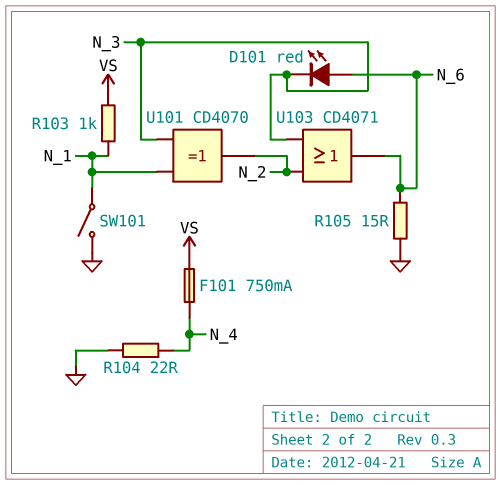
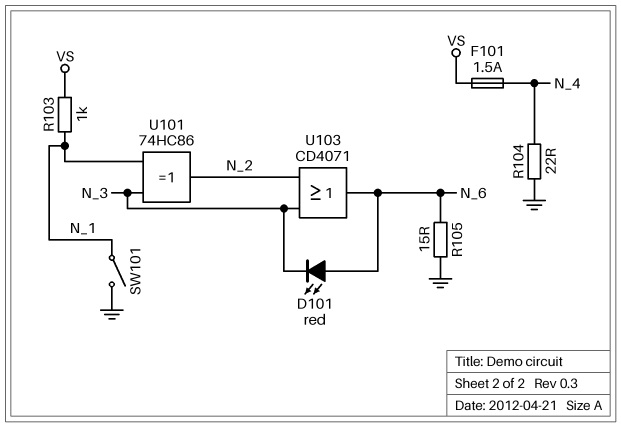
F101: 750mA (N_4, VS) -> 1.5A (N_4, VS)
U101: XOR CD4070 (in N_1, in N_3, out N_2) -> XOR 74HC86 (in N_1, in N_3, out N_2)

